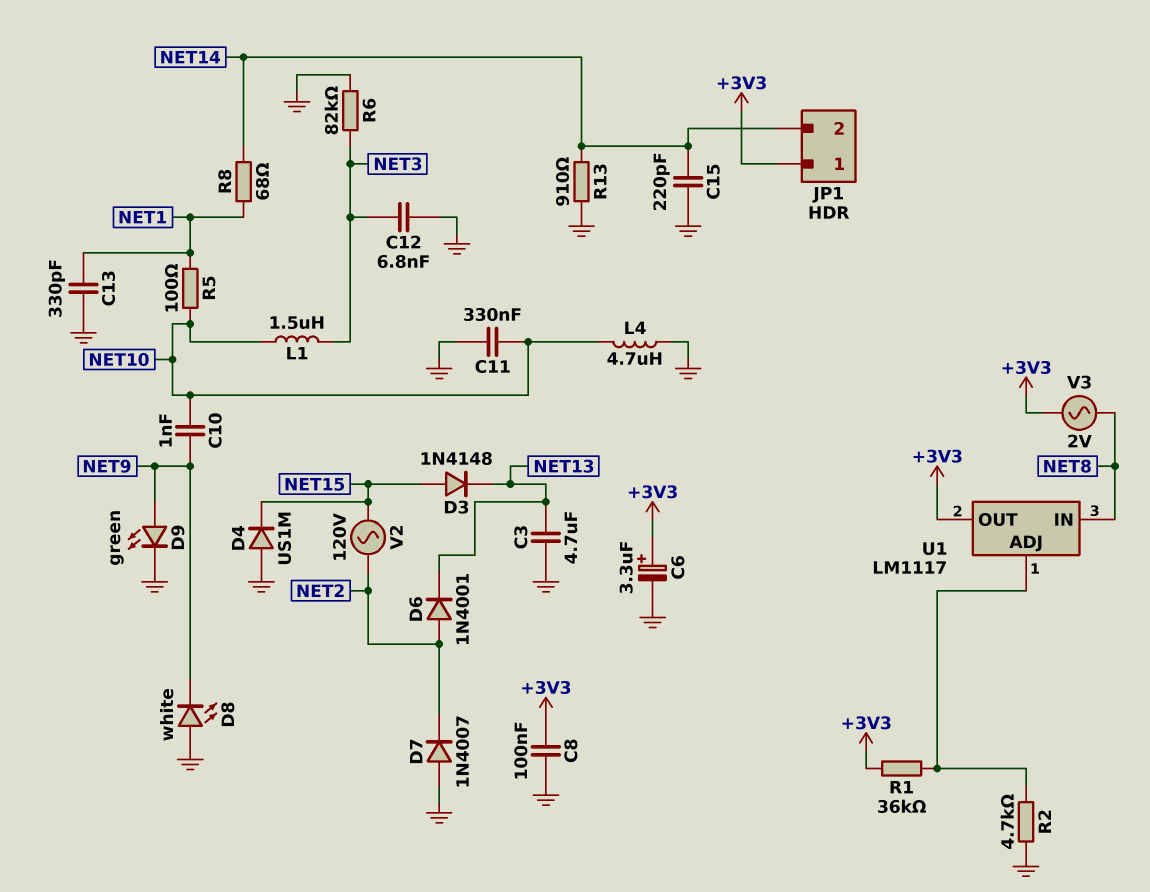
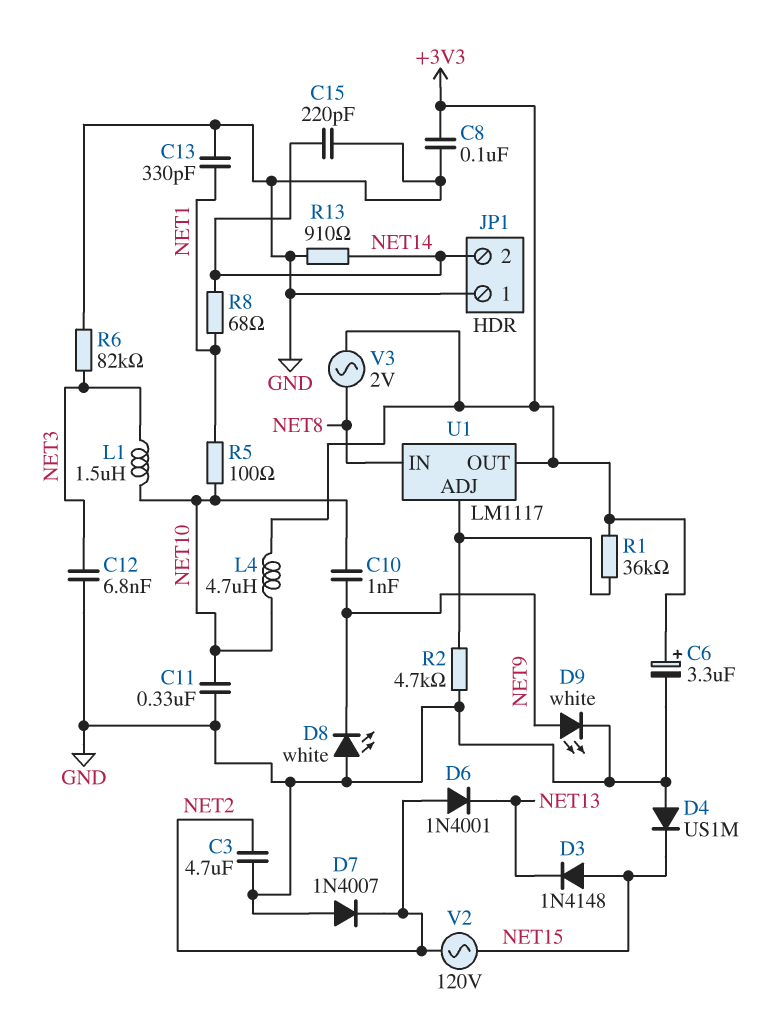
C3: 4.7uF (GND, NET13) -> 4.7uF (GND, NET2)
D9: LED green (A NET9, K GND) -> LED white (A NET9, K GND)
JP1 pin 1: +3V3 -> GND
L4: 4.7uH (GND, NET10) -> 4.7uH (+3V3, NET10)

